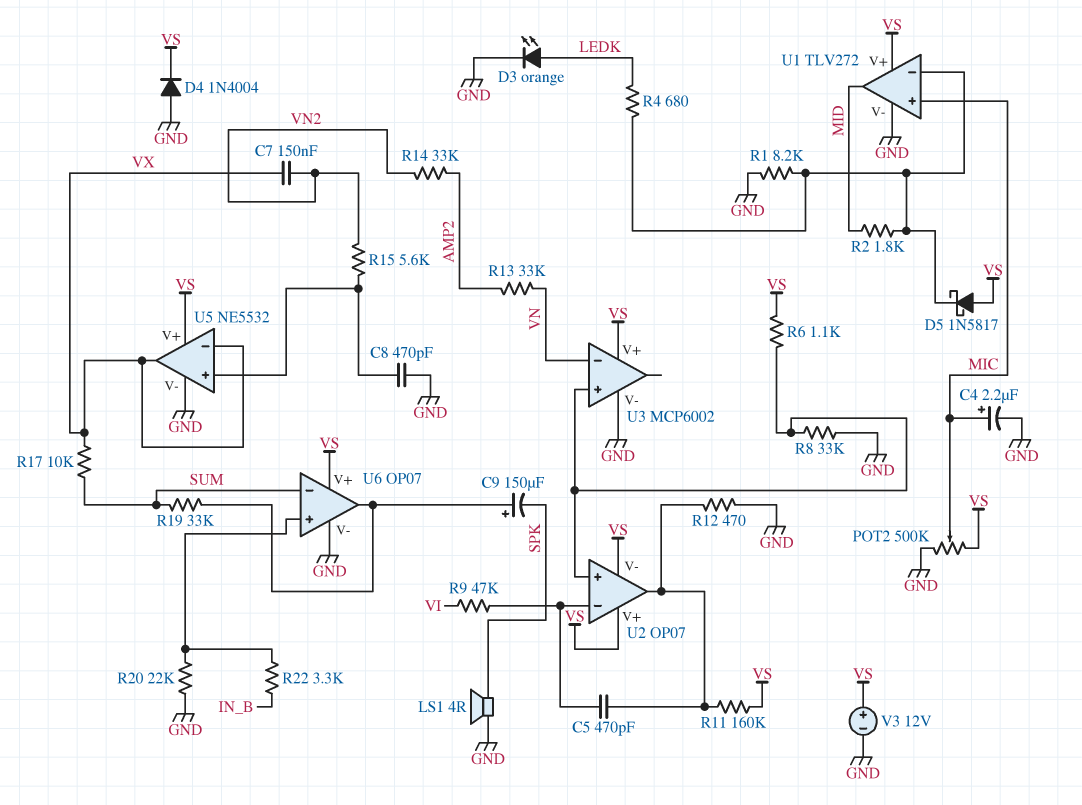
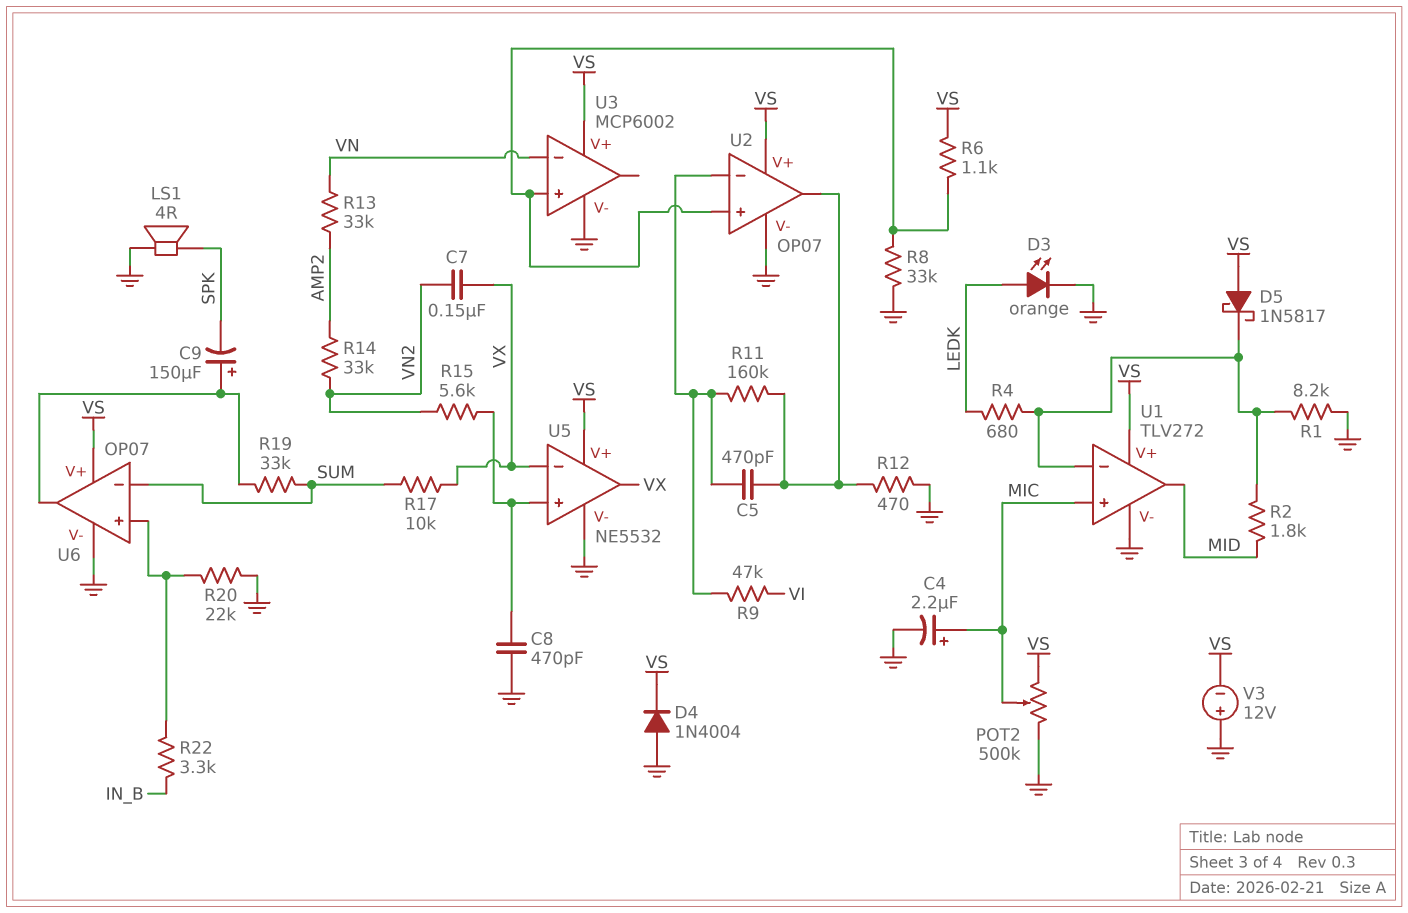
R11: 160k (U2/out, VS) -> 160k (U2/in-, U2/out)
U2 pin V-: VS -> GND
V3: 12V (plus VS, minus GND) -> 12V (plus GND, minus VS)

